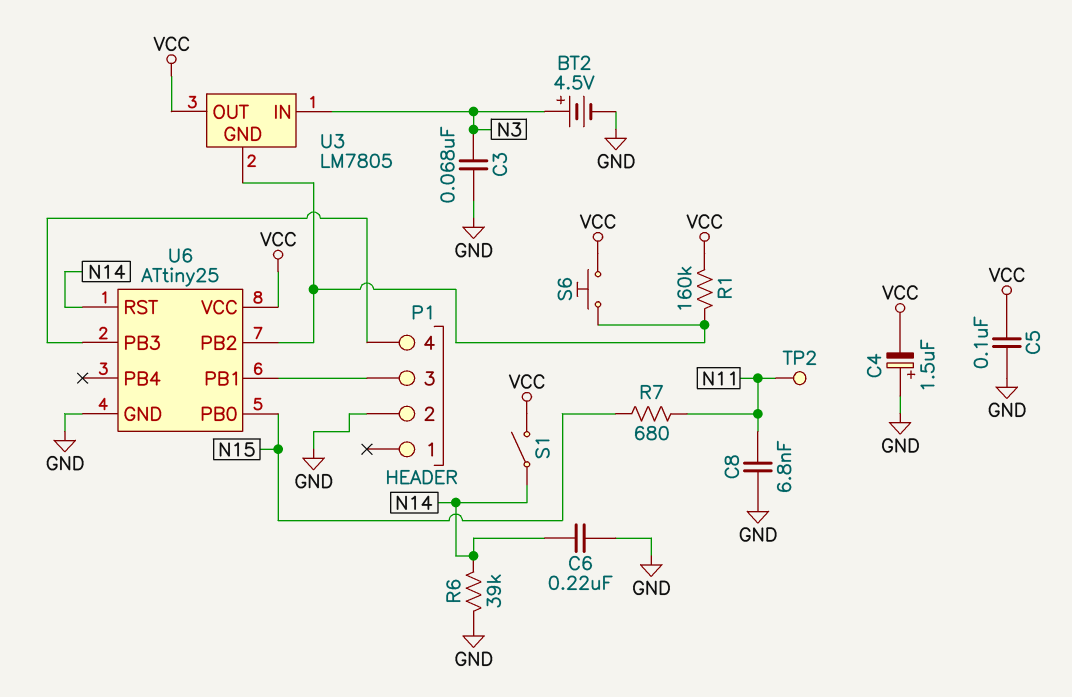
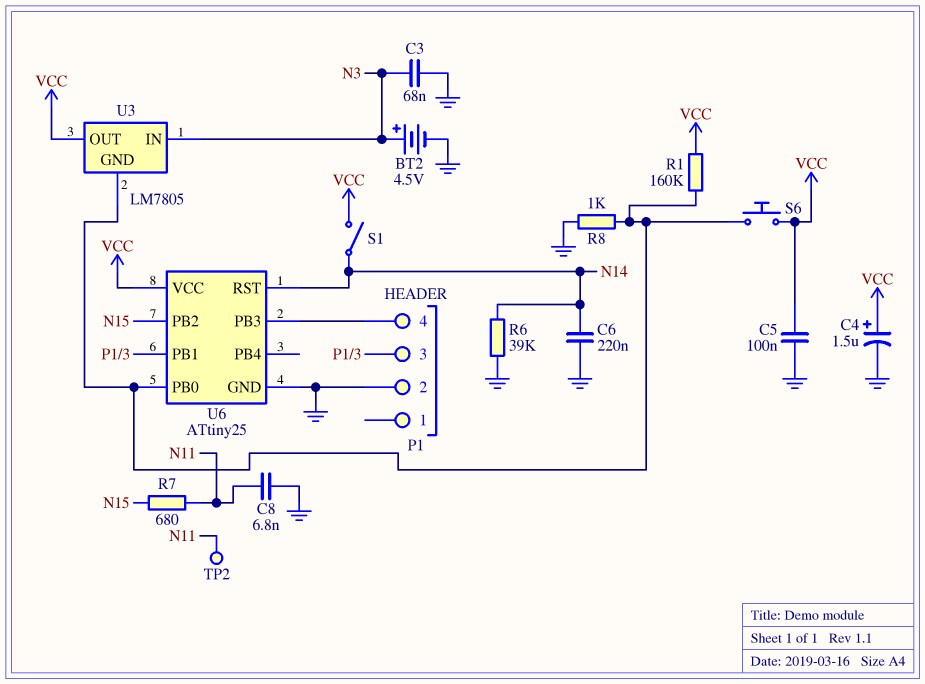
C4: 1.5uF (plus GND, minus VCC) -> 1.5uF (plus VCC, minus GND)
R8: none -> 1k (GND, U3/GND)
U6 pin PB0: N15 -> U3/GND
U6 pin PB2: U3/GND -> N15

